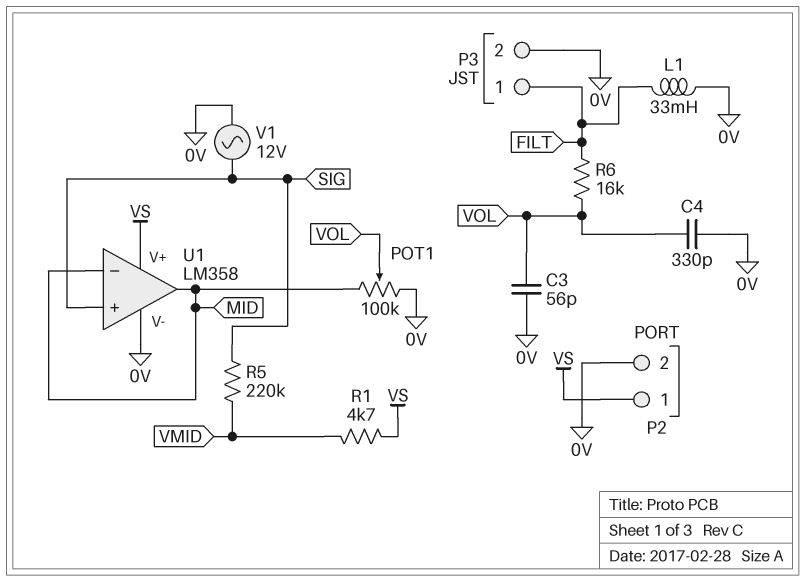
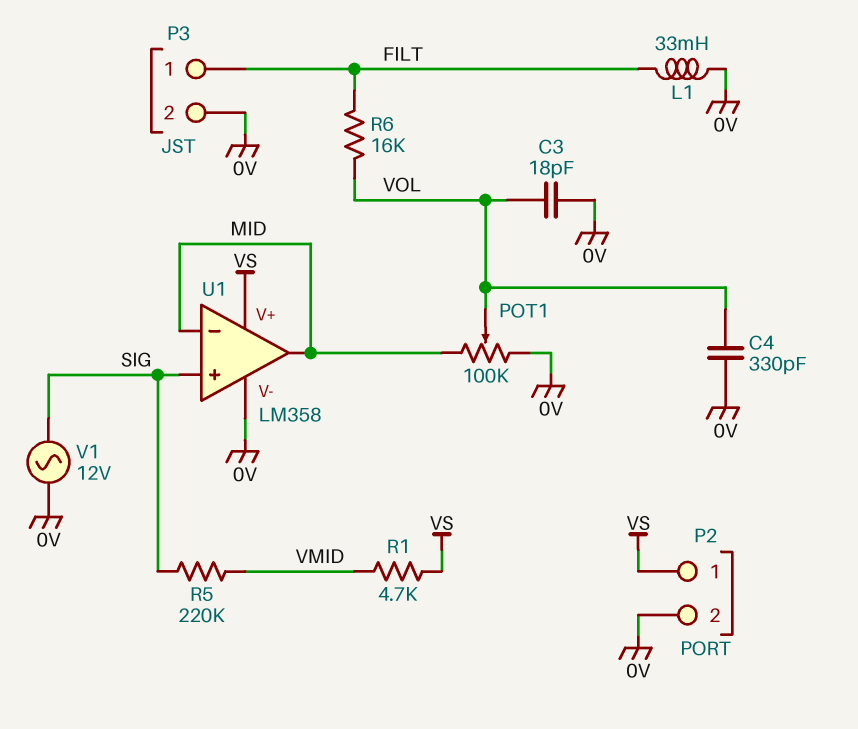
C3: 56pF (0V, VOL) -> 18pF (0V, VOL)

